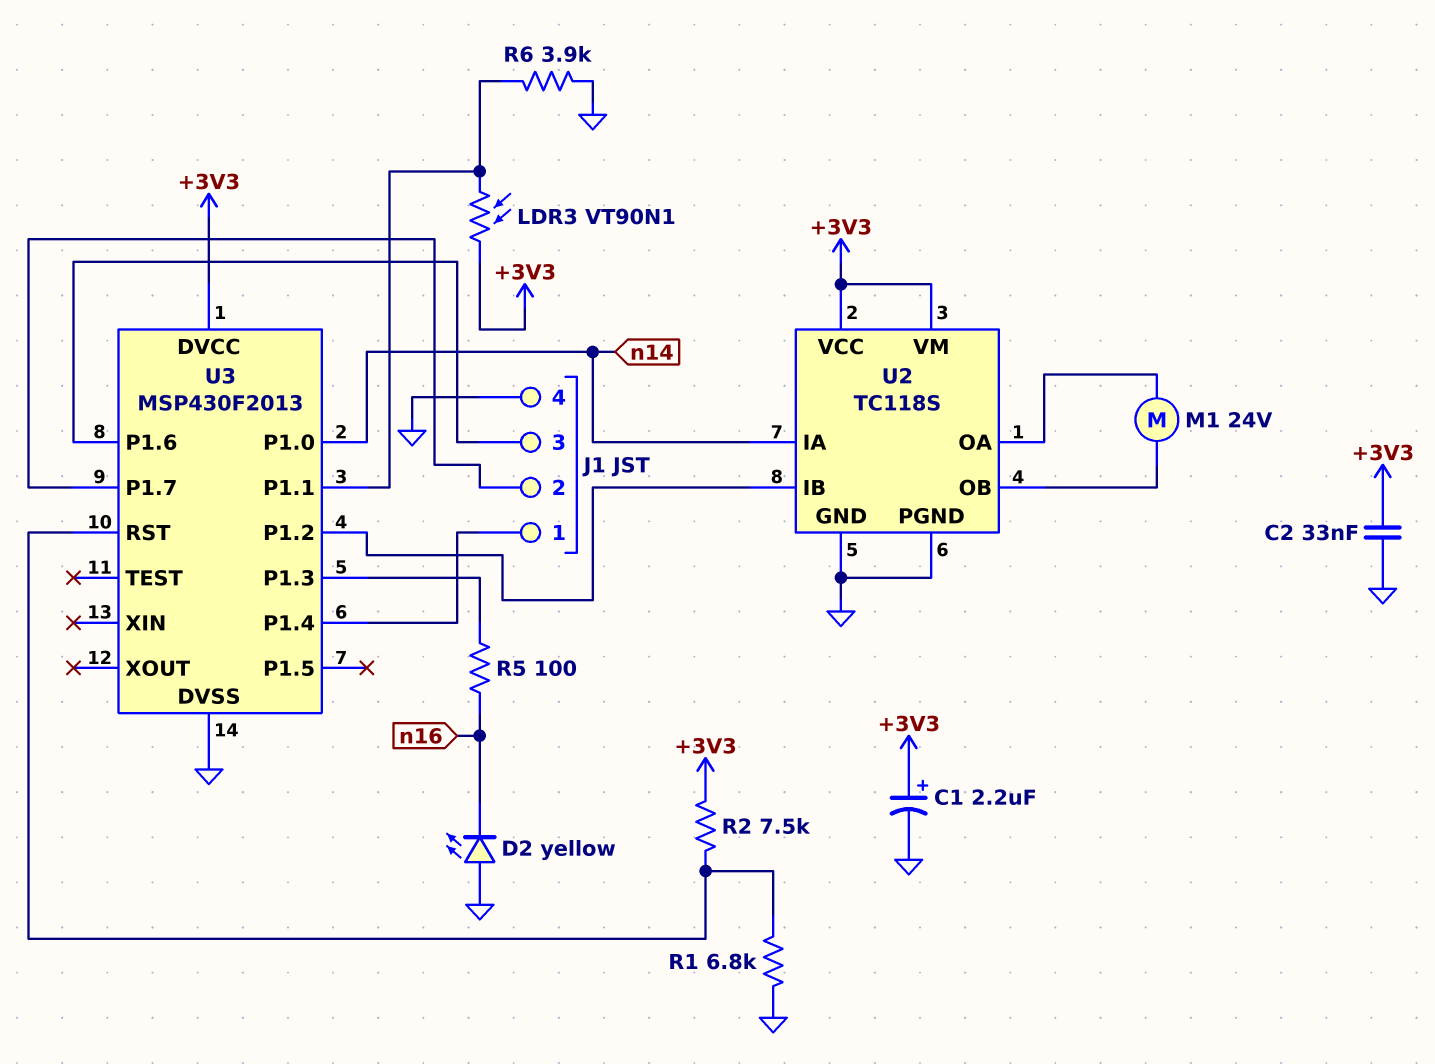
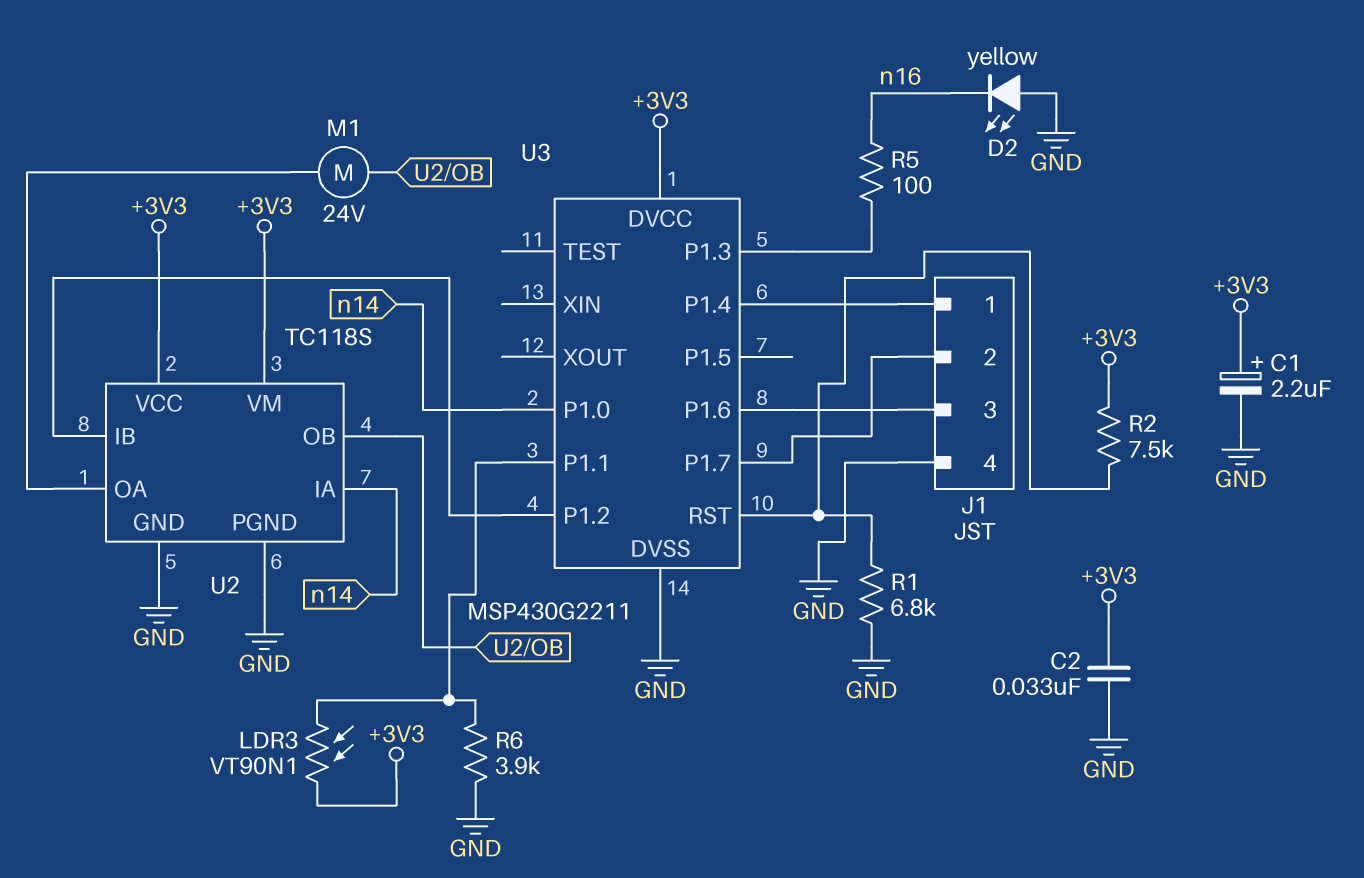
U3: MSP430F2013 -> MSP430G2211

